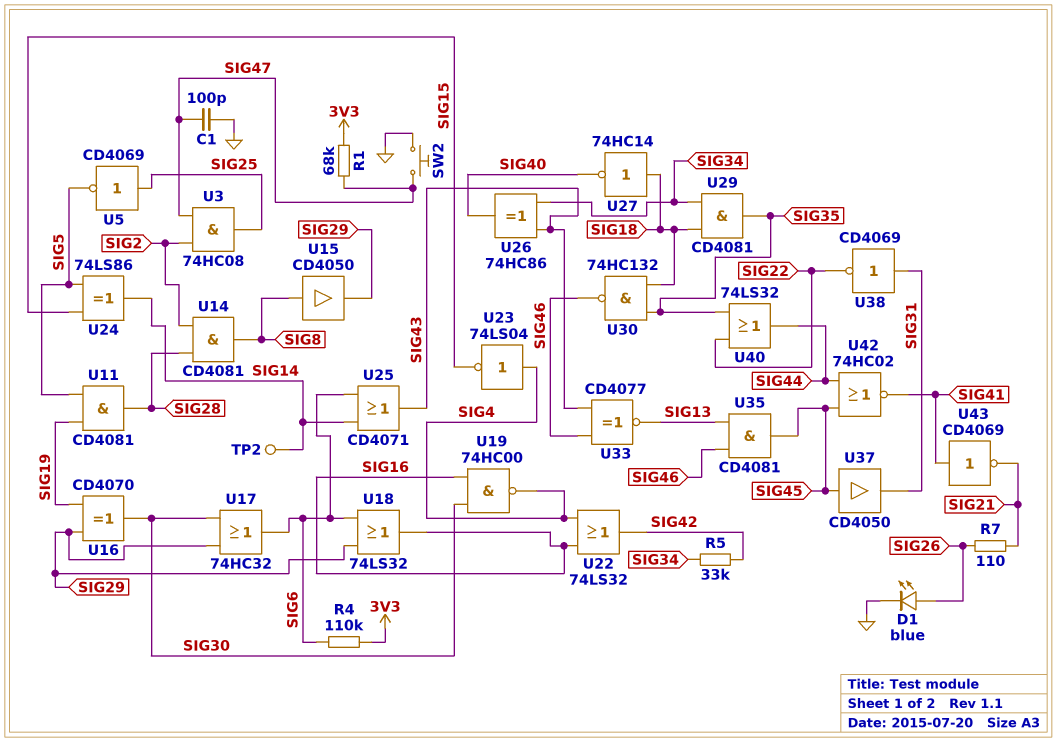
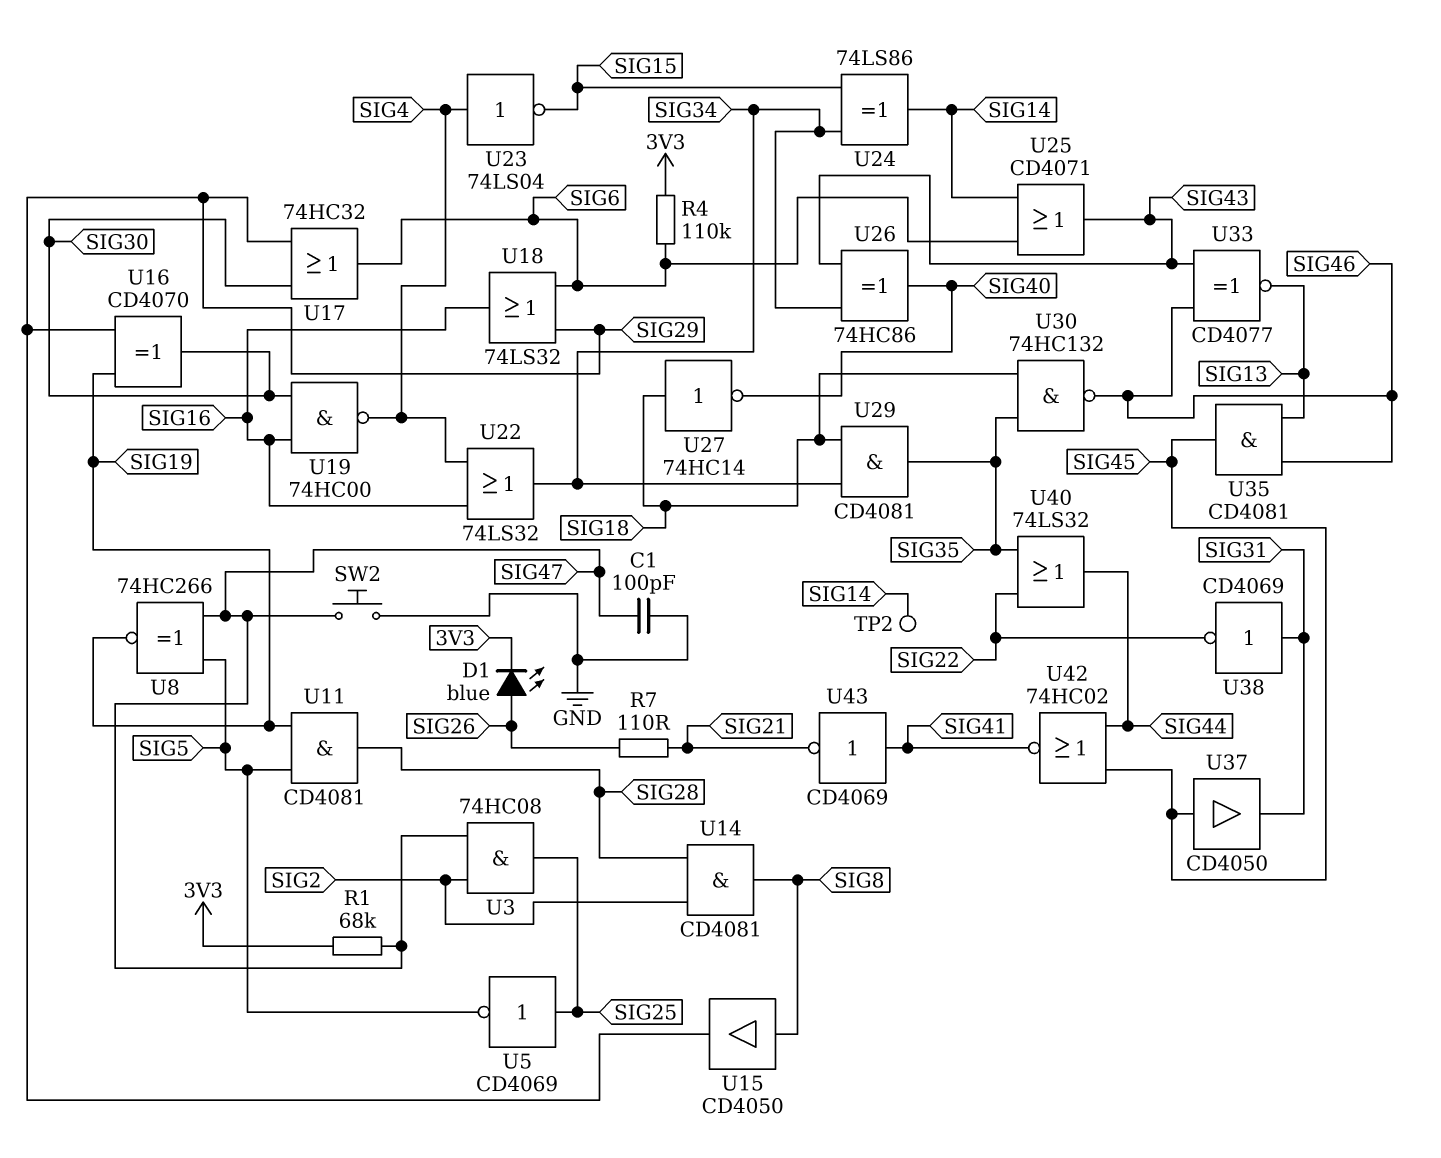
D1: LED blue (A SIG26, K GND) -> LED blue (A SIG26, K 3V3)
R5: 33k (SIG34, SIG42) -> none
U8: none -> XNOR 74HC266 (in SIG5, in SIG47, out SIG19)
U22: OR 74LS32 (in SIG4, in SIG16, out SIG42) -> OR 74LS32 (in SIG4, in SIG16, out SIG34)
U24: XOR 74LS86 (in SIG5, in SIG15, out SIG14) -> XOR 74LS86 (in SIG15, in SIG34, out SIG14)

